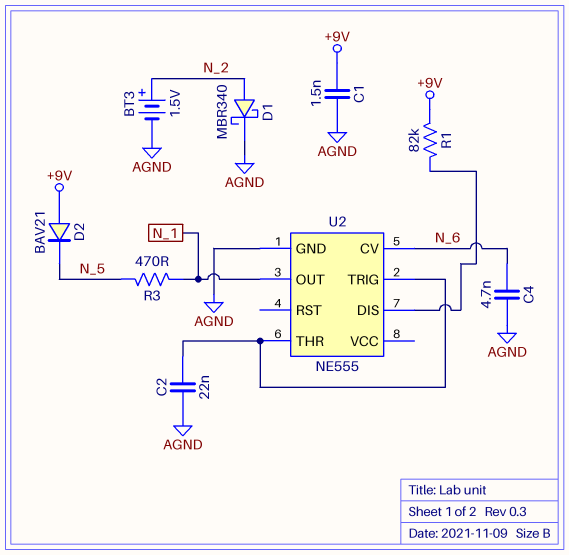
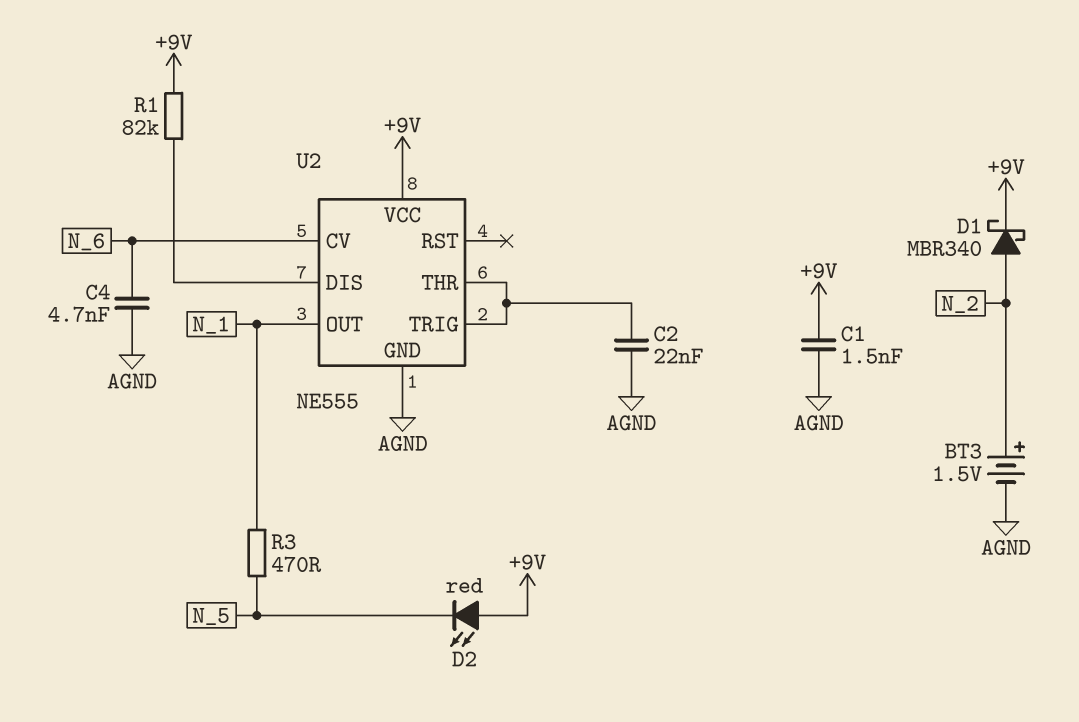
D1: schottky MBR340 (A N_2, K AGND) -> schottky MBR340 (A N_2, K +9V)
D2: diode BAV21 (A +9V, K N_5) -> LED red (A +9V, K N_5)
U2 pin VCC: none -> +9V

